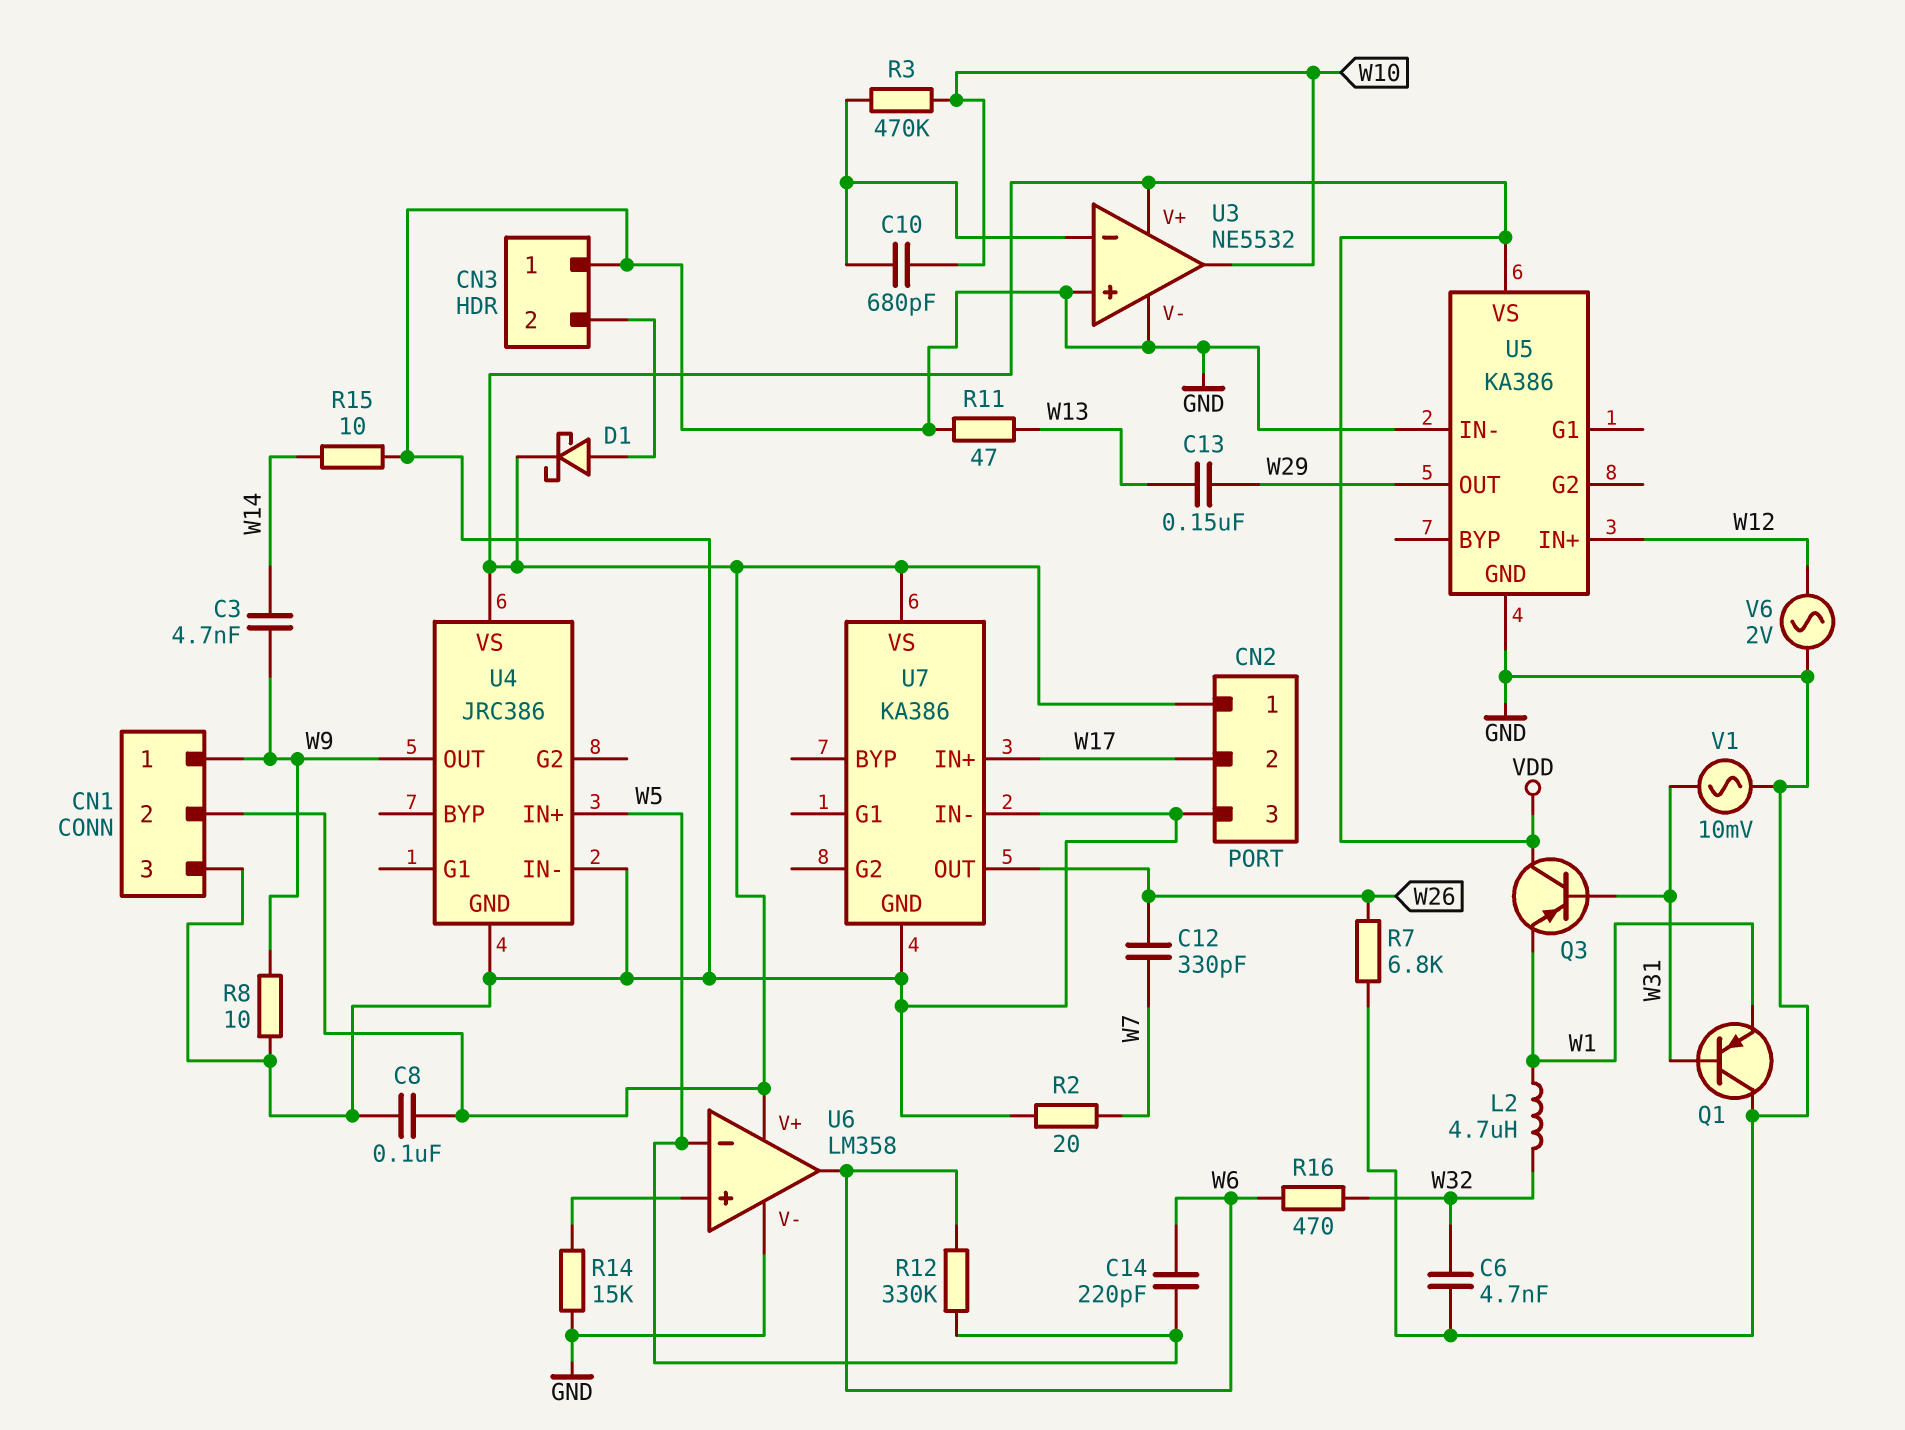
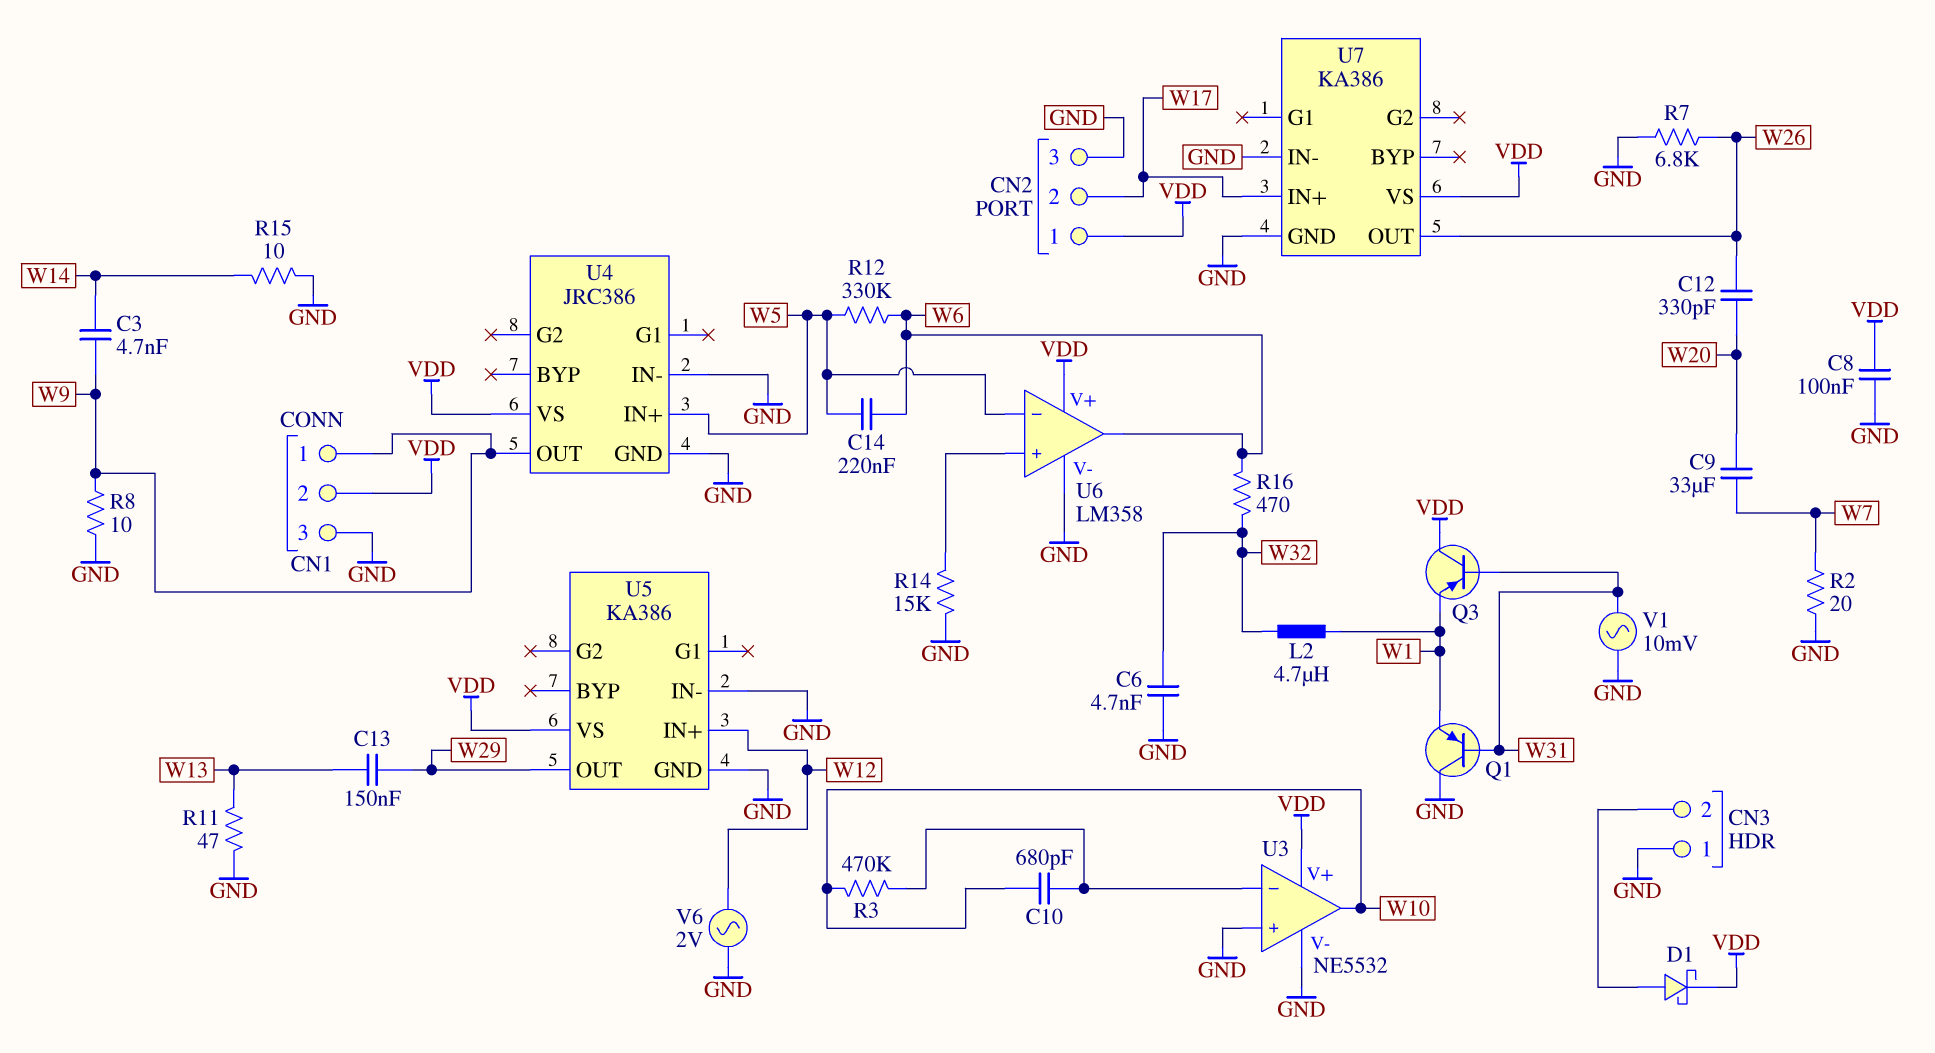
C9: none -> 33uF (W7, W20)
C12: 330pF (W7, W26) -> 330pF (W20, W26)
C14: 220pF (W5, W6) -> 220nF (W5, W6)

